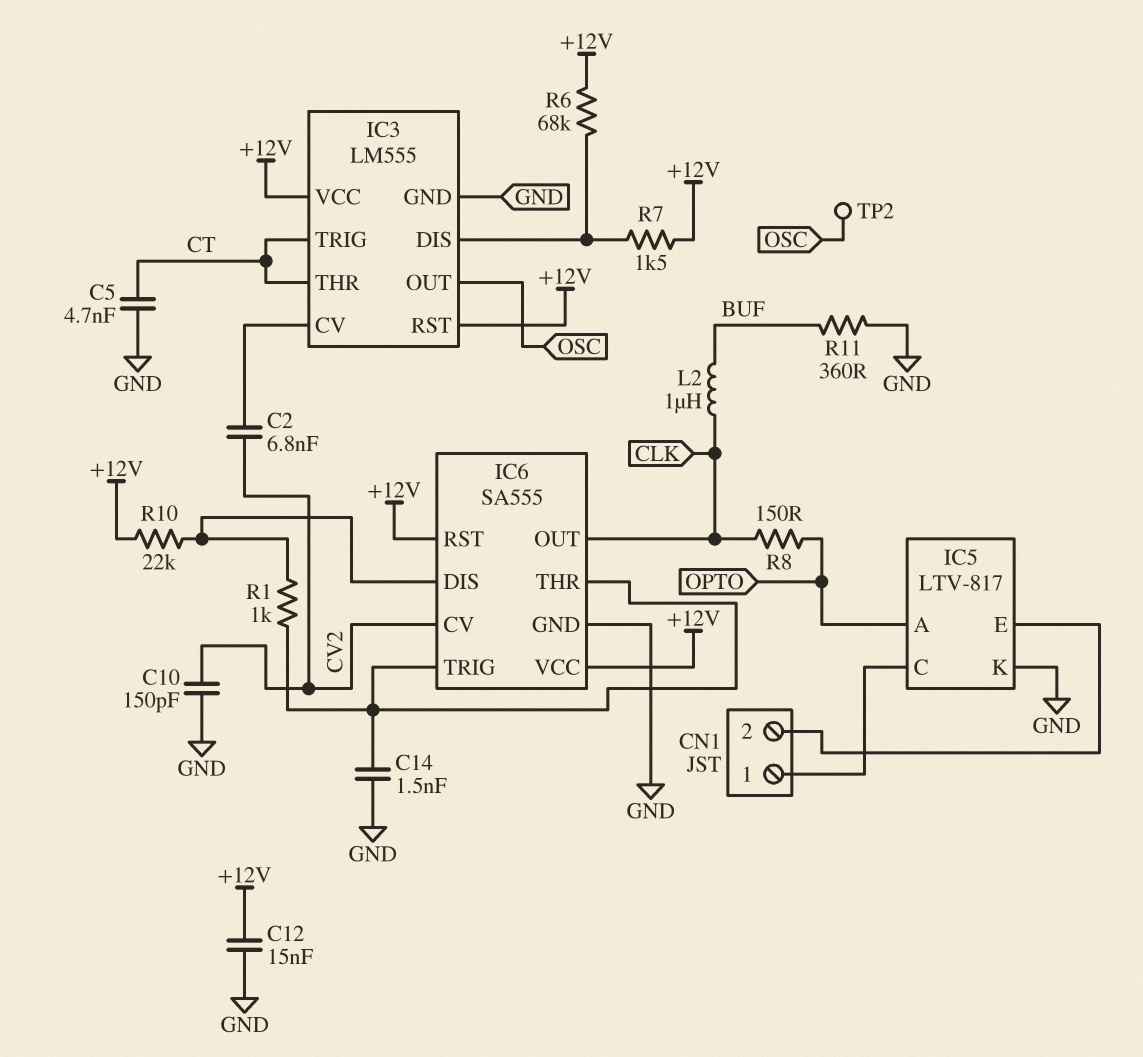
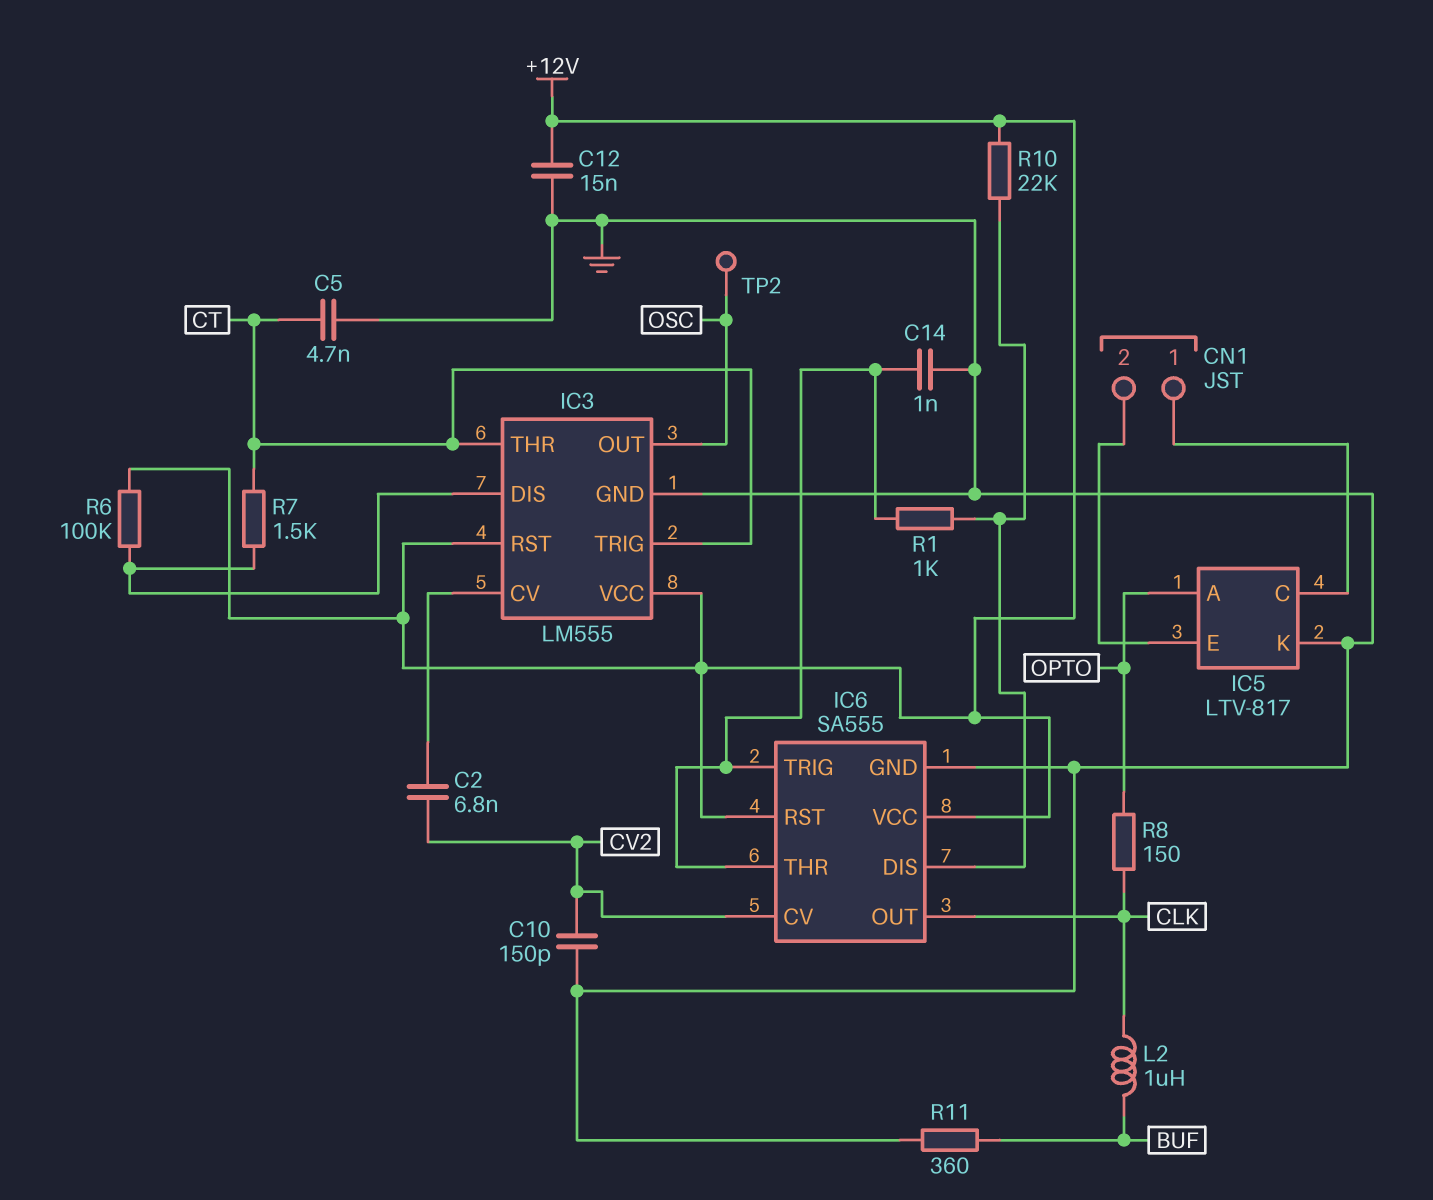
C14: 1.5nF (GND, IC6/THR) -> 1nF (GND, IC6/THR)
R6: 68k (+12V, IC3/DIS) -> 100k (+12V, IC3/DIS)
R7: 1.5k (+12V, IC3/DIS) -> 1.5k (CT, IC3/DIS)

